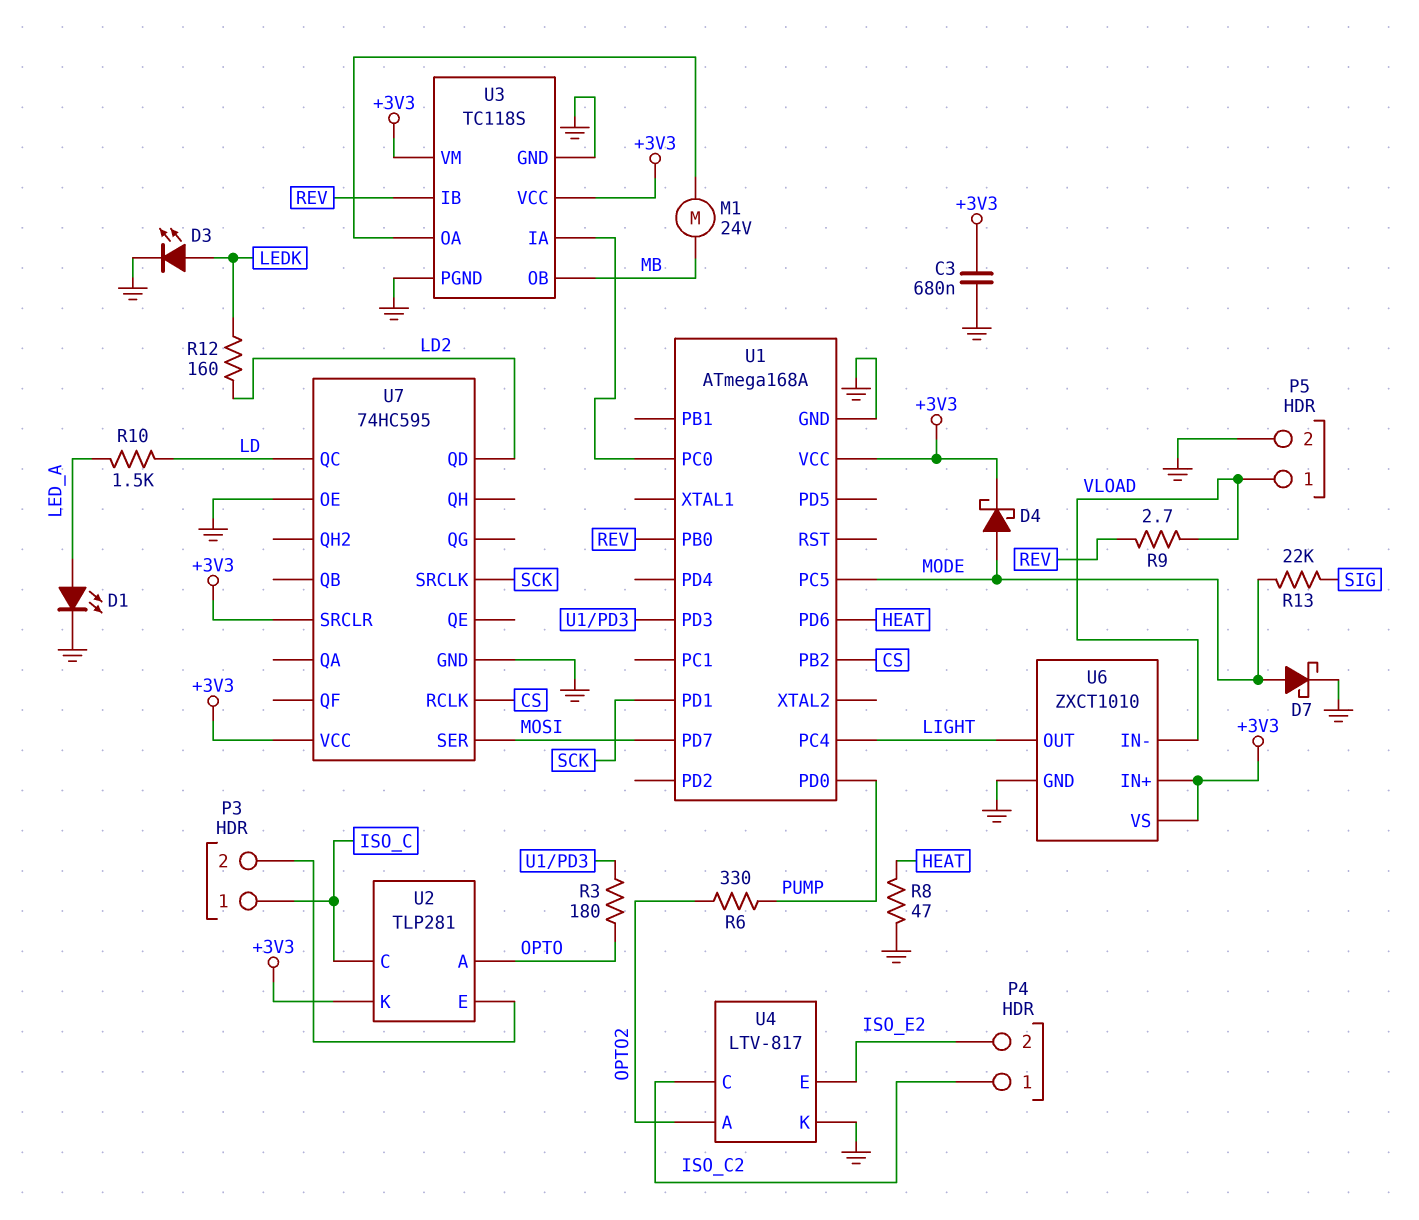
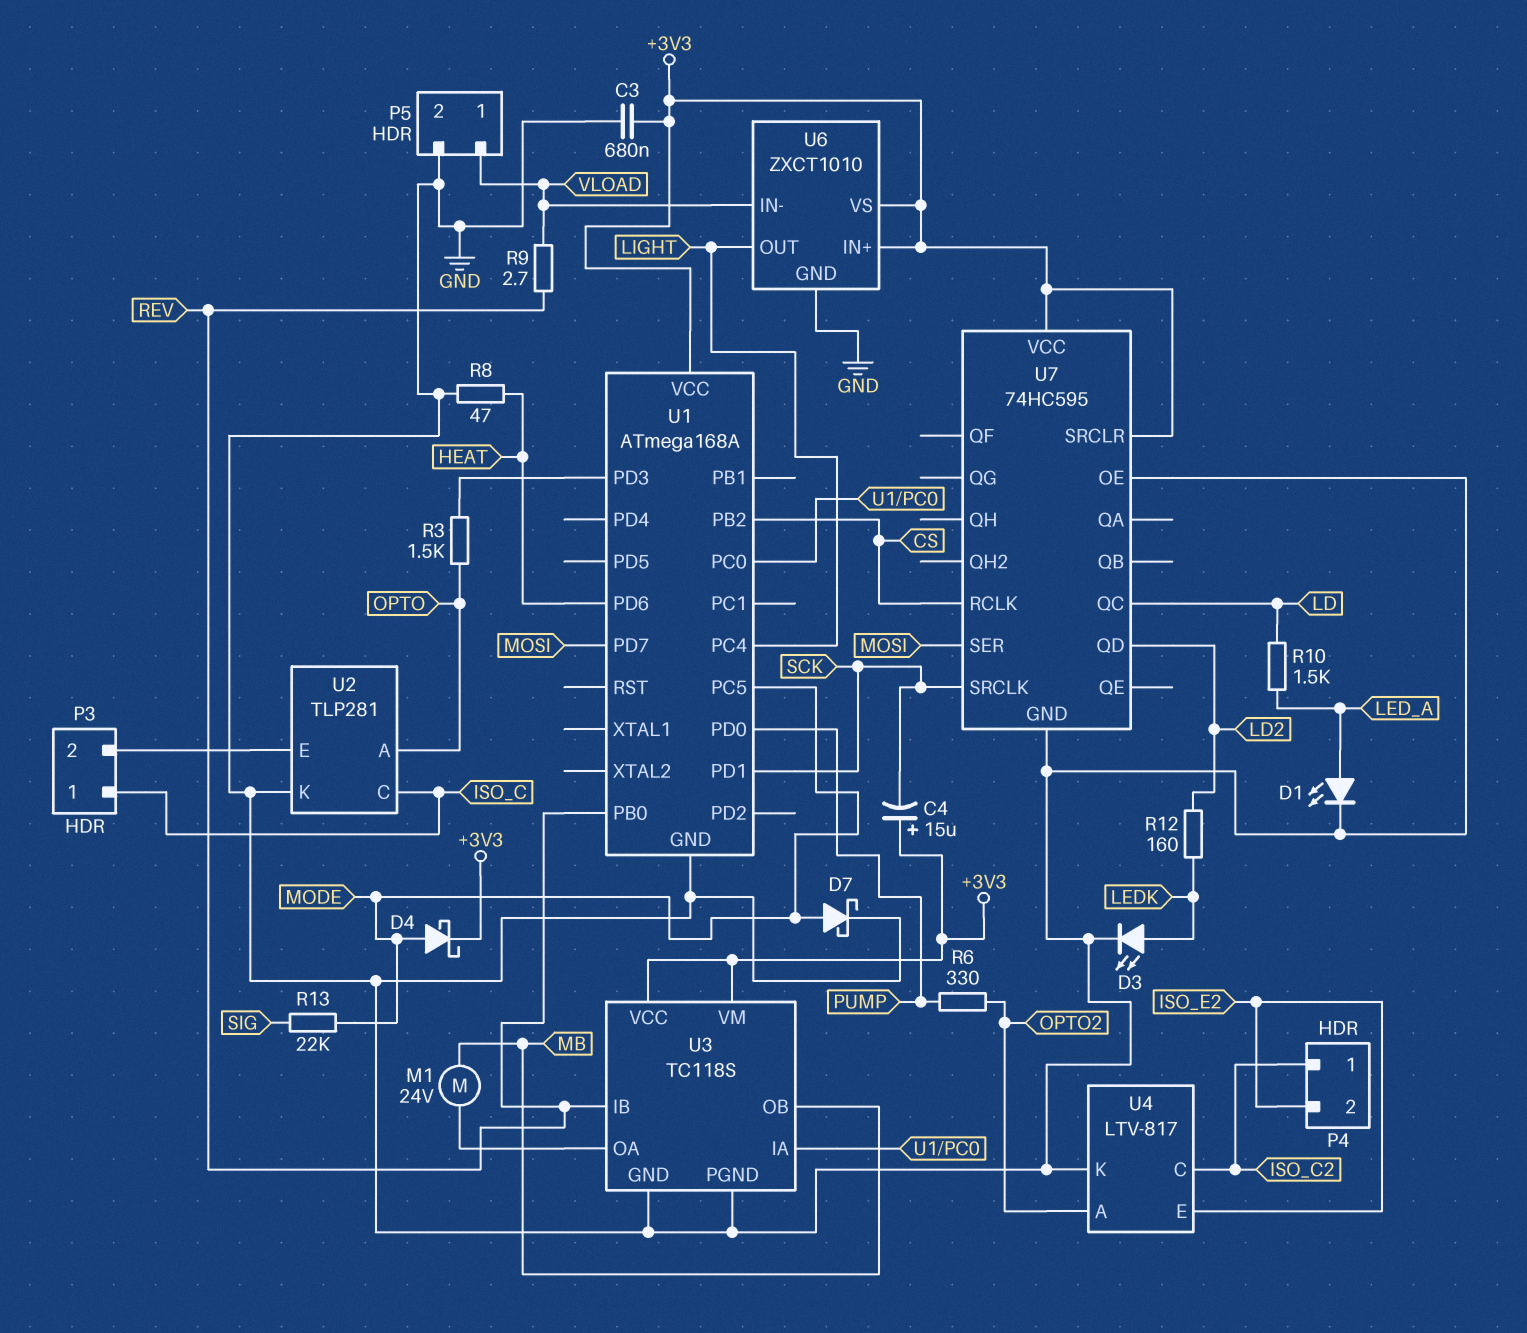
C4: none -> 15uF (plus +3V3, minus SCK)
R3: 180 (OPTO, U1/PD3) -> 1.5k (OPTO, U1/PD3)
U2 pin K: +3V3 -> GND

